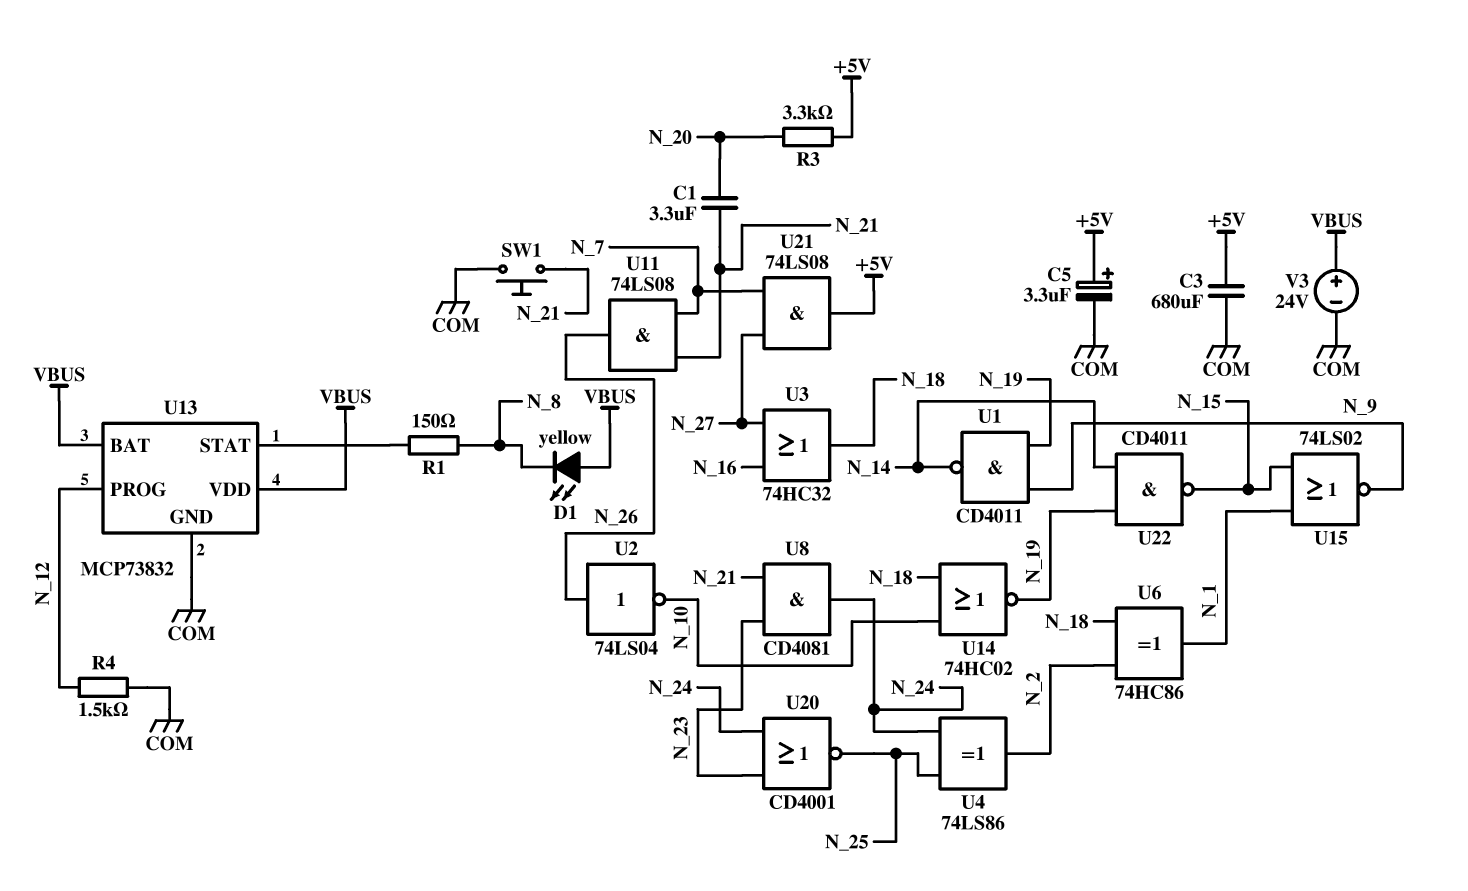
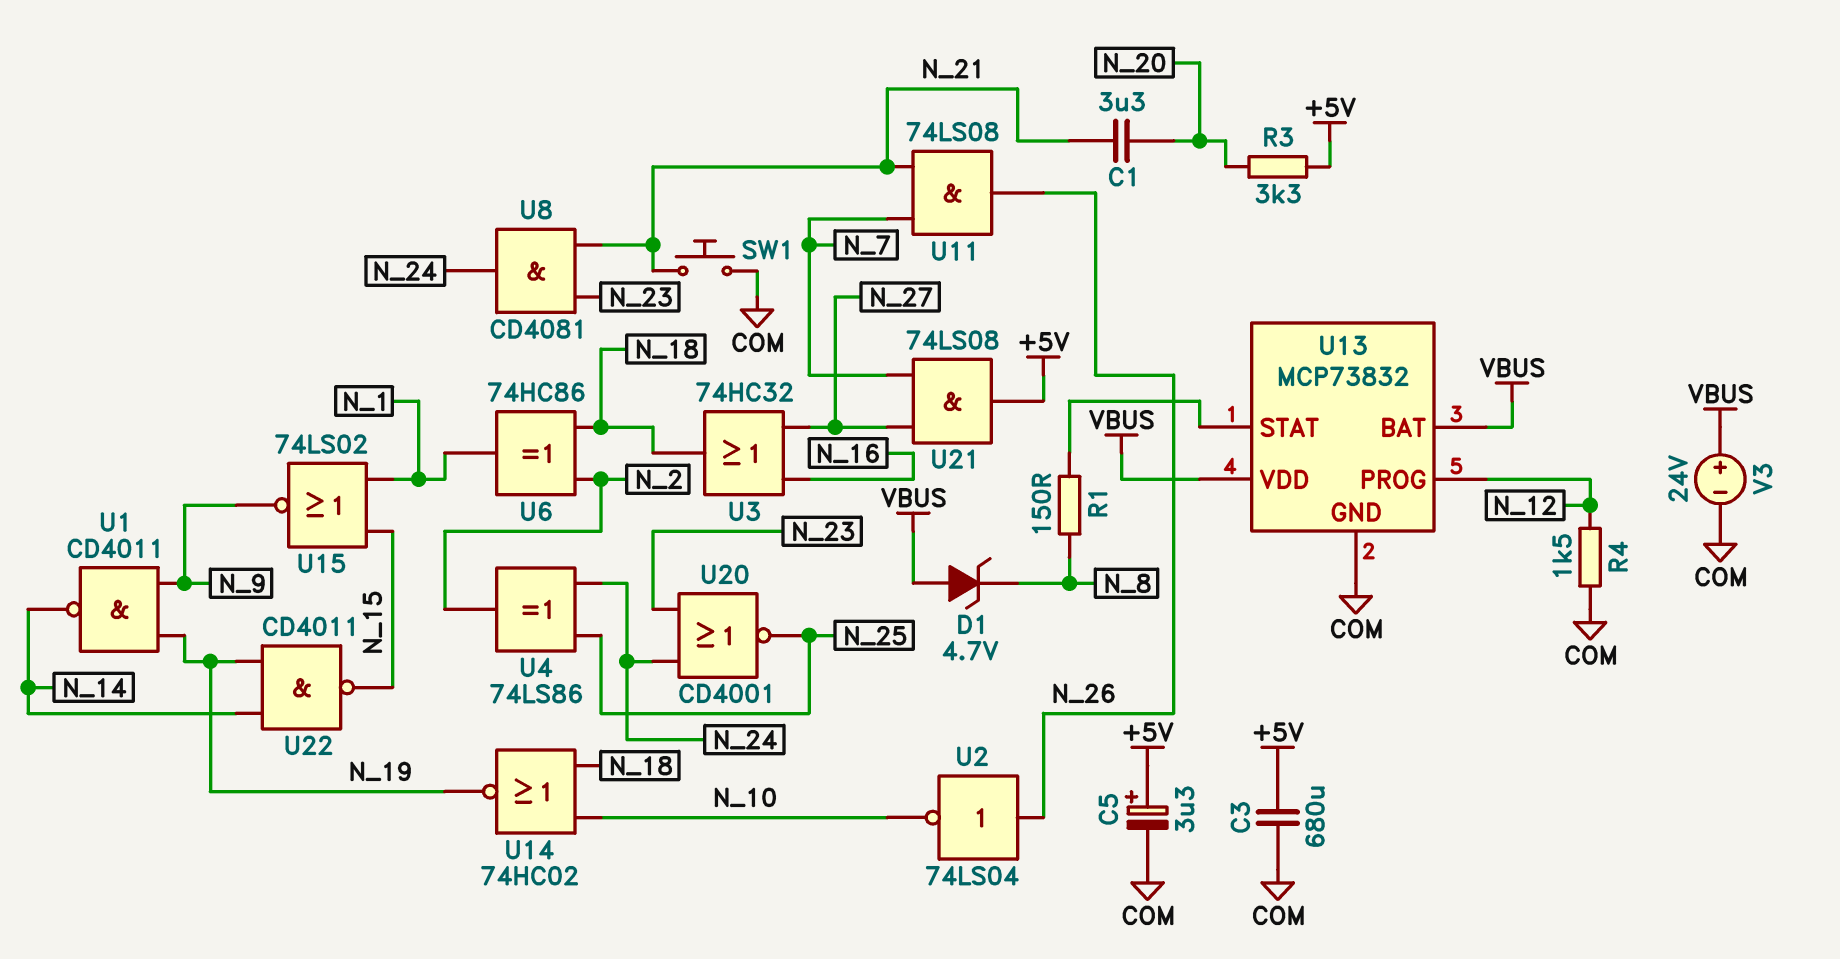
D1: LED yellow (A VBUS, K N_8) -> zener 4.7V (A VBUS, K N_8)

